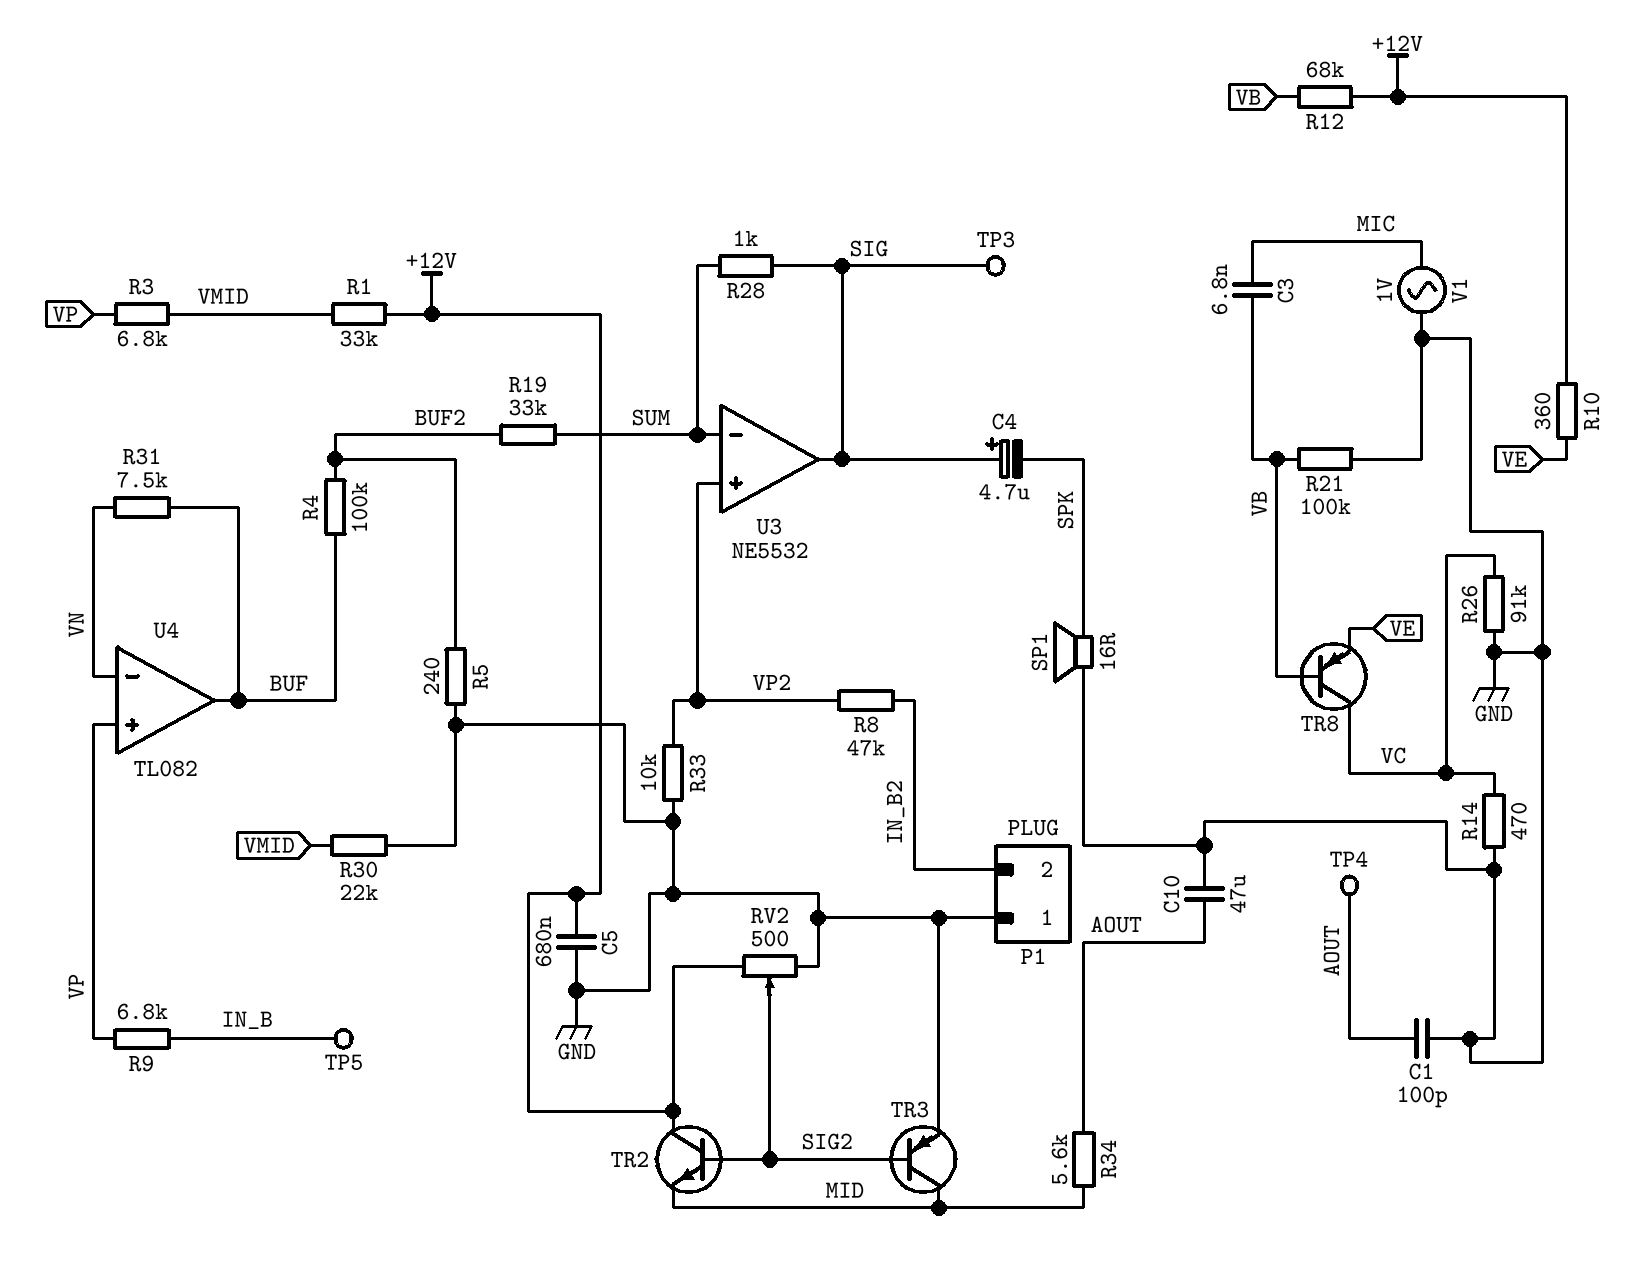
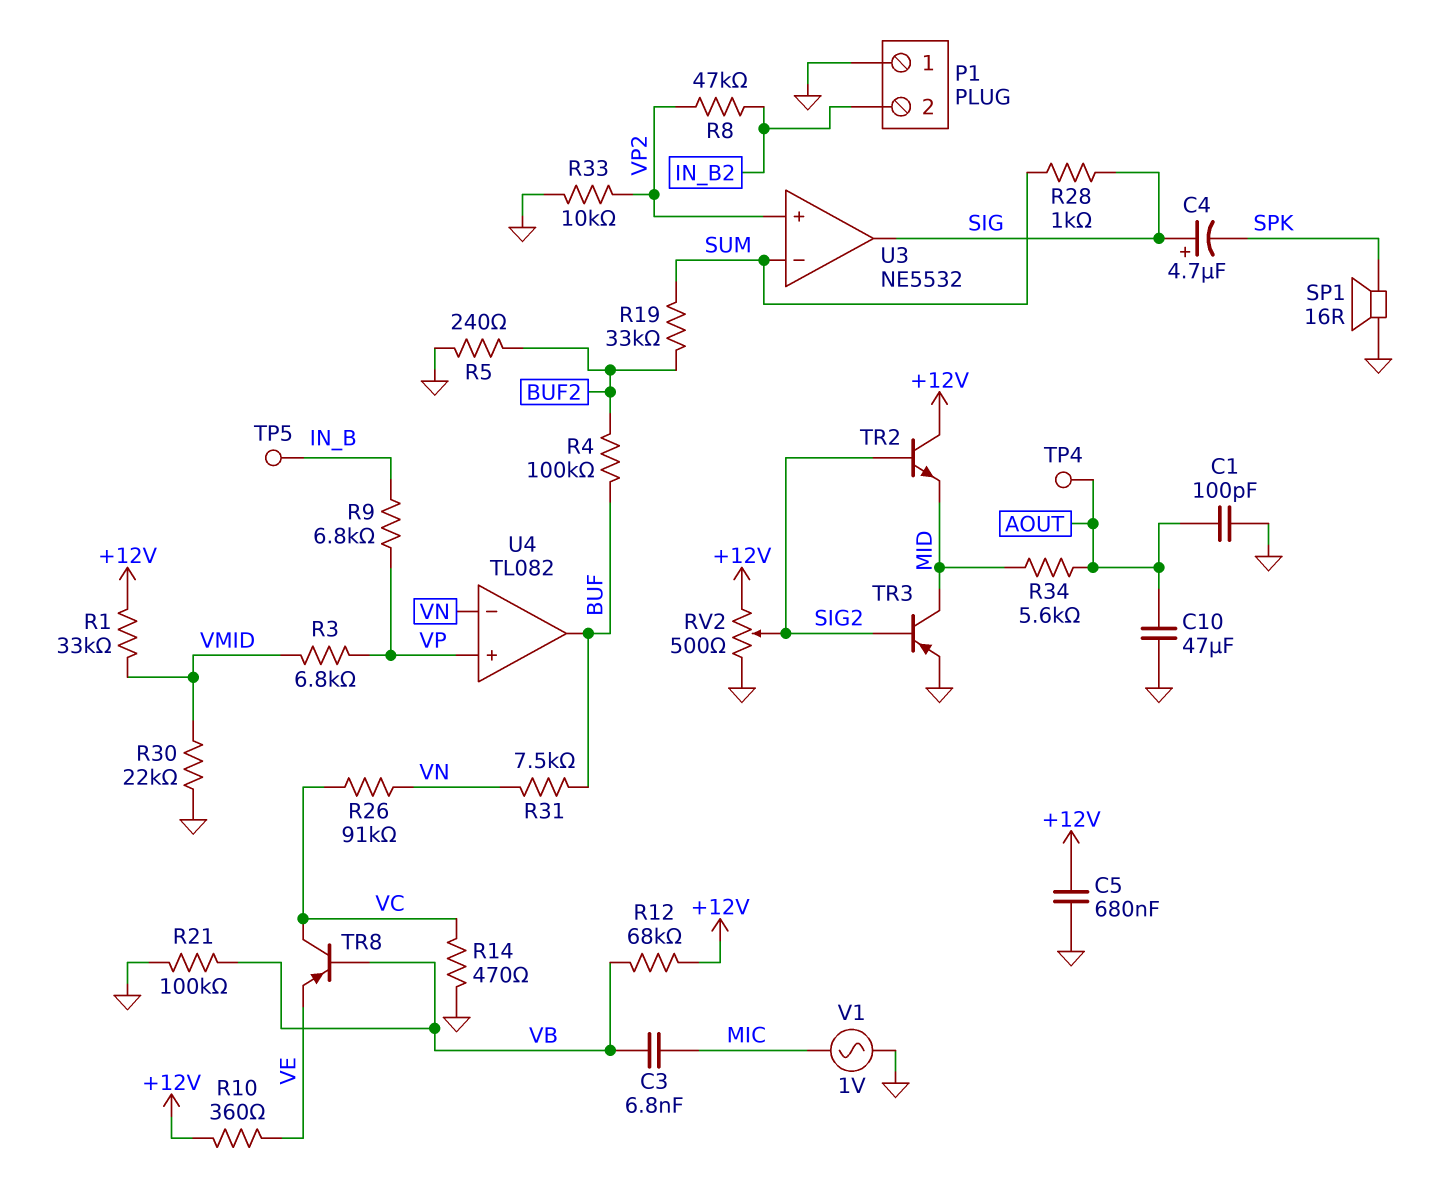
R26: 91k (GND, VC) -> 91k (VC, VN)
TP3: test point (SIG) -> none

